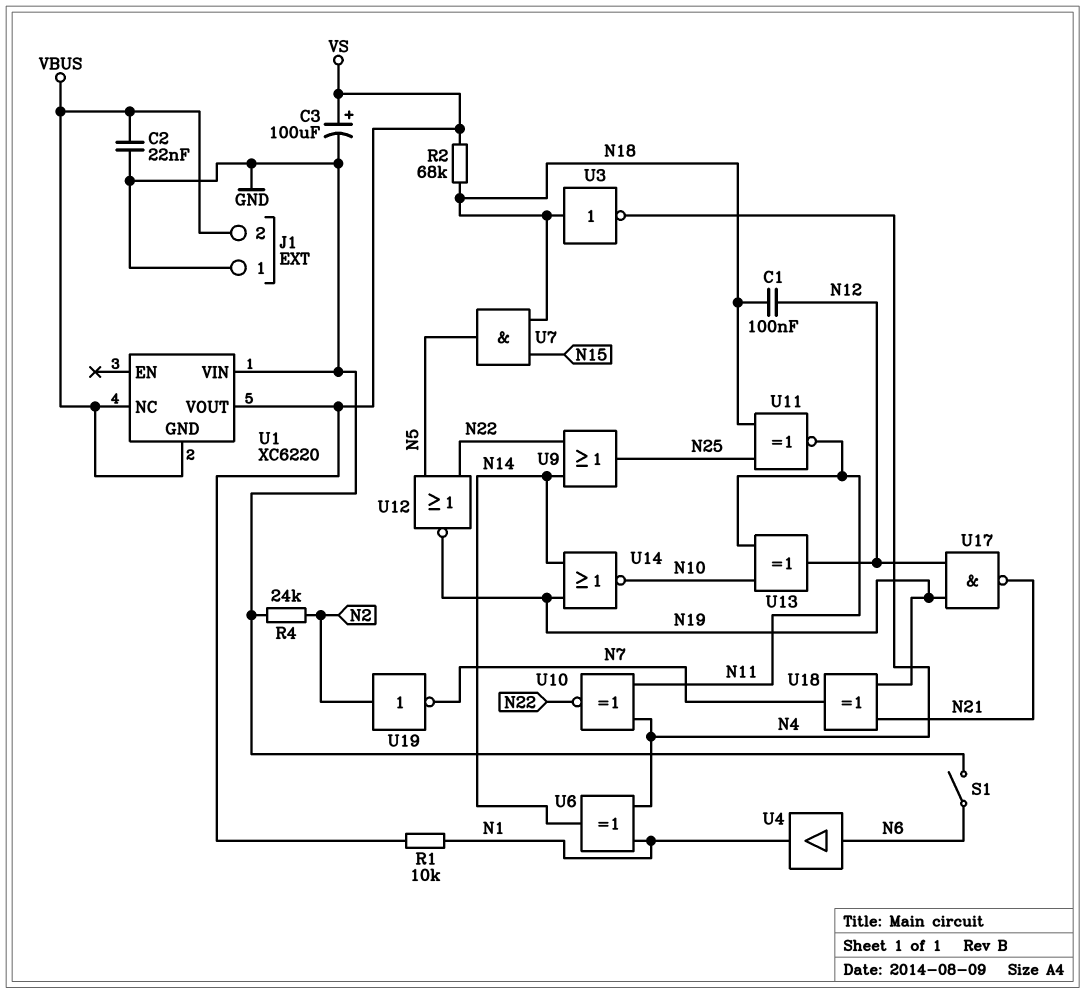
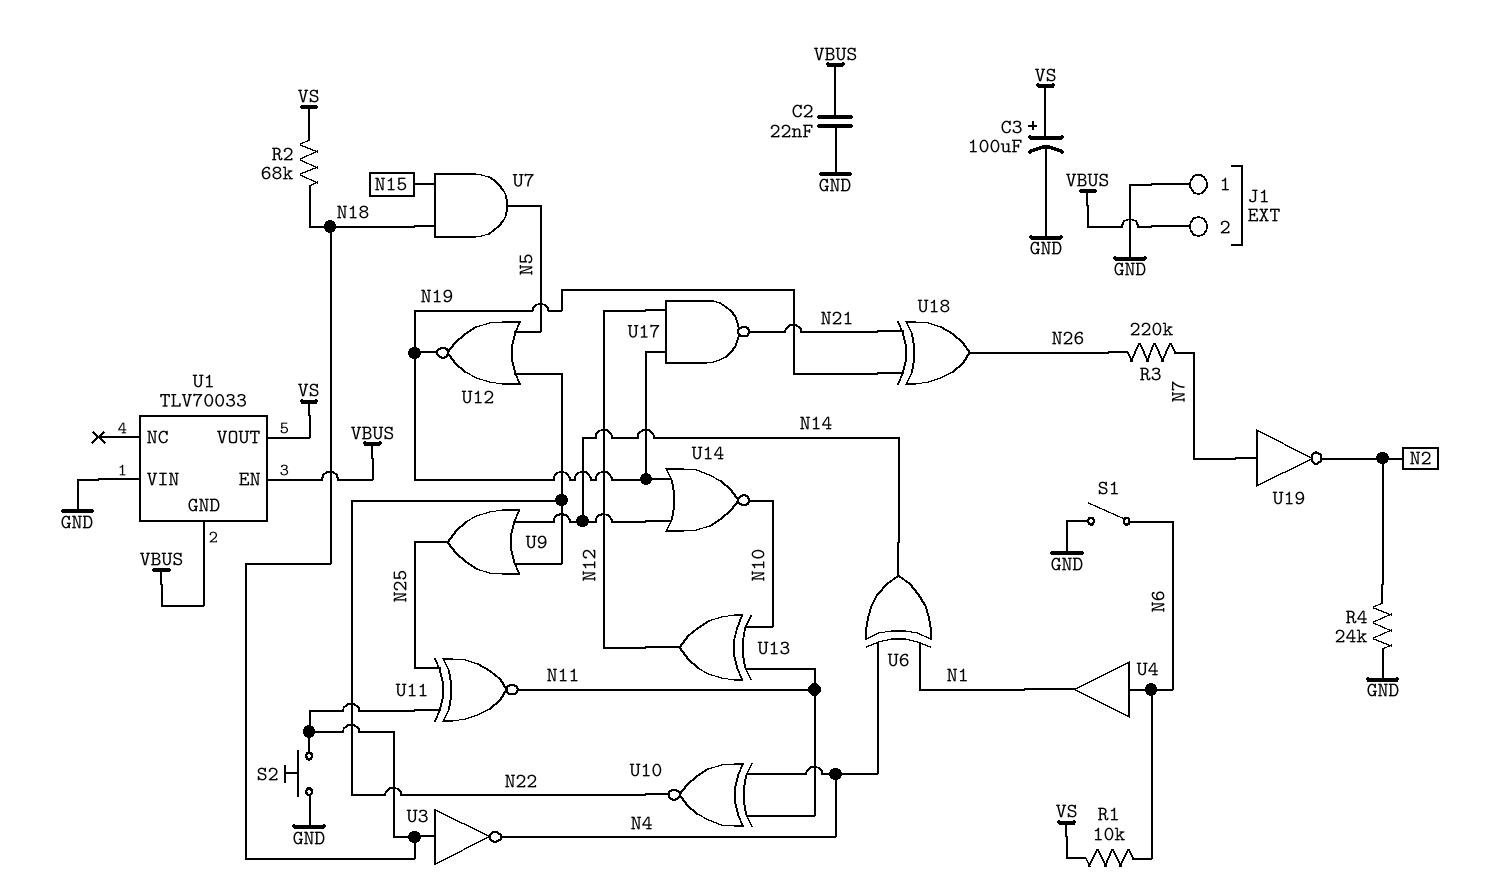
C1: 100nF (N12, N18) -> none
R1: 10k (N1, VS) -> 10k (N6, VS)
R3: none -> 220k (N7, N26)
S2: none -> button (GND, N18)
U1: XC6220 -> TLV70033
U1 pin EN: none -> VBUS
U1 pin NC: VBUS -> none
U18: XOR (in N19, in N21, out N7) -> XOR (in N19, in N21, out N26)
U19: NOT (in N2, out N7) -> NOT (in N7, out N2)

